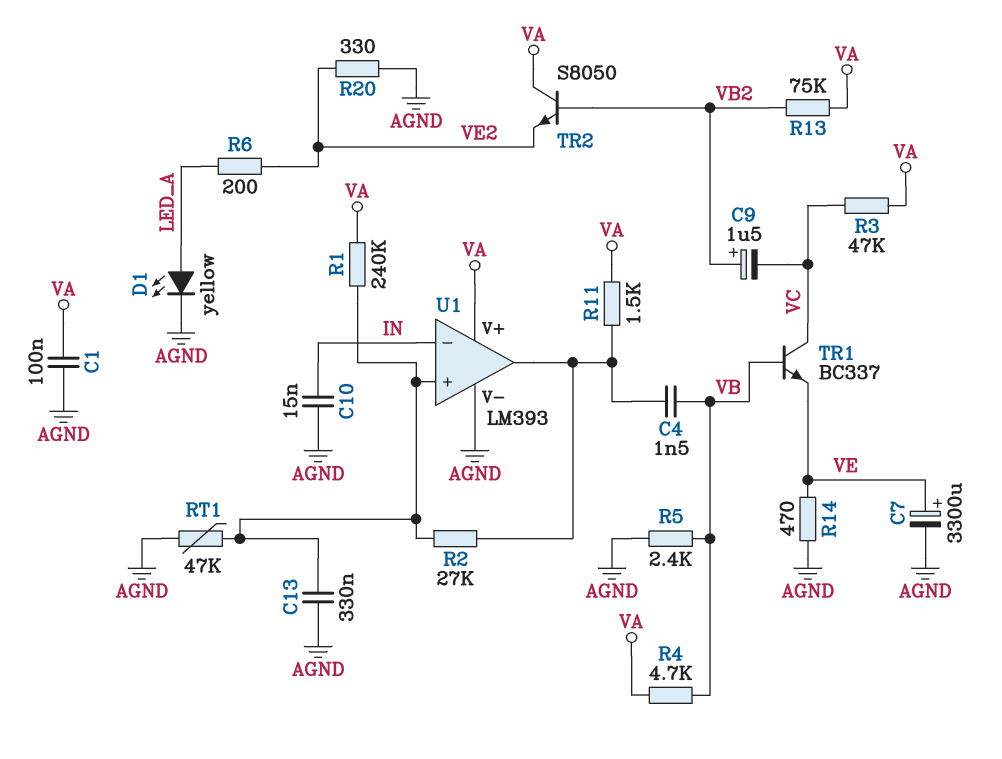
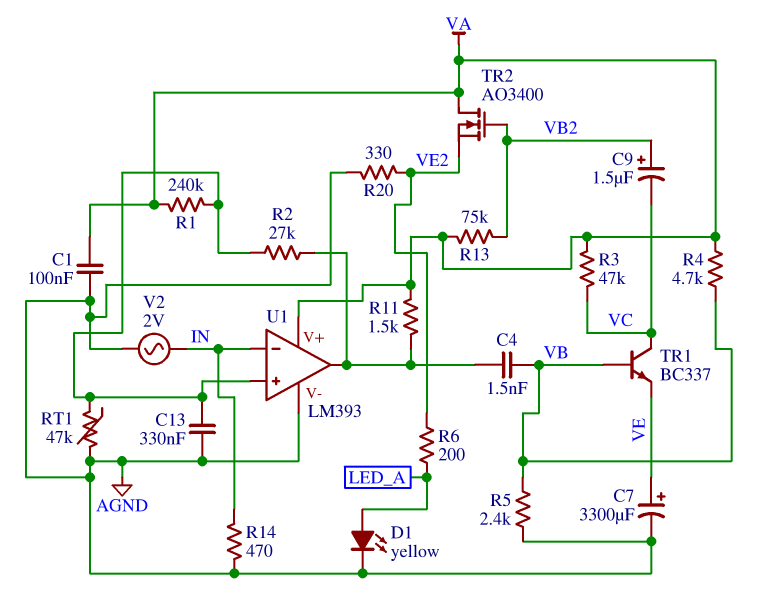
C10: 15nF (AGND, IN) -> none
R14: 470 (AGND, VE) -> 470 (AGND, IN)
TR2: NPN S8050 (B VB2, C VA, E VE2) -> NMOS AO3400 (G VB2, D VA, S VE2)
V2: none -> AC 2V (AGND, IN)

